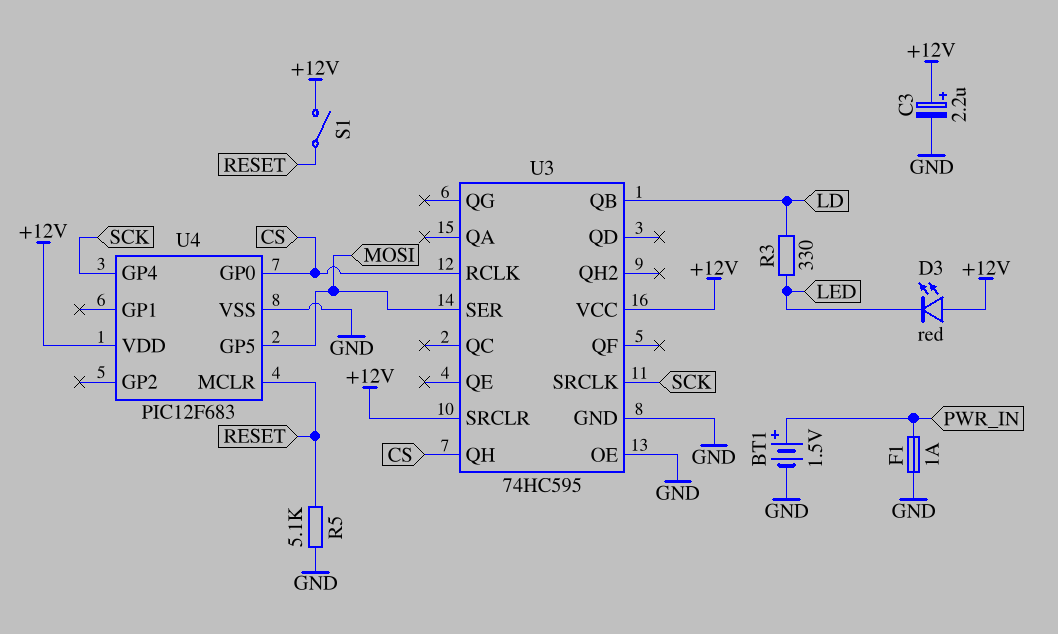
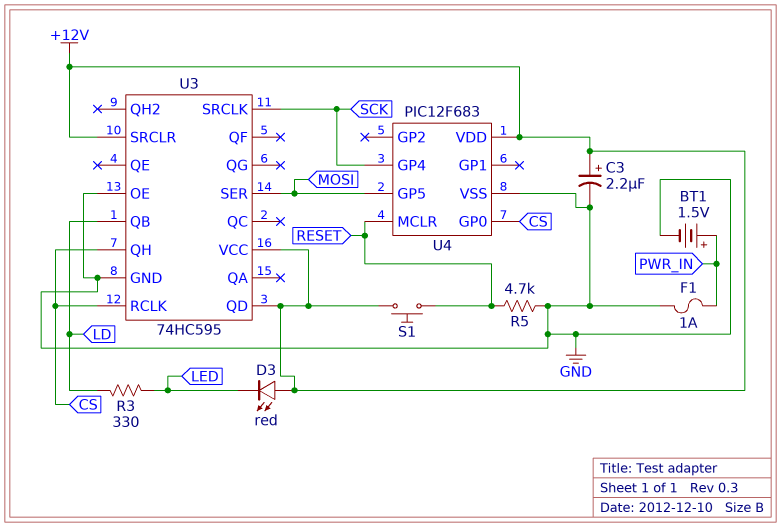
R5: 5.1k (GND, RESET) -> 4.7k (GND, RESET)
S1: switch (+12V, RESET) -> button (+12V, RESET)
U3 pin QD: none -> +12V

